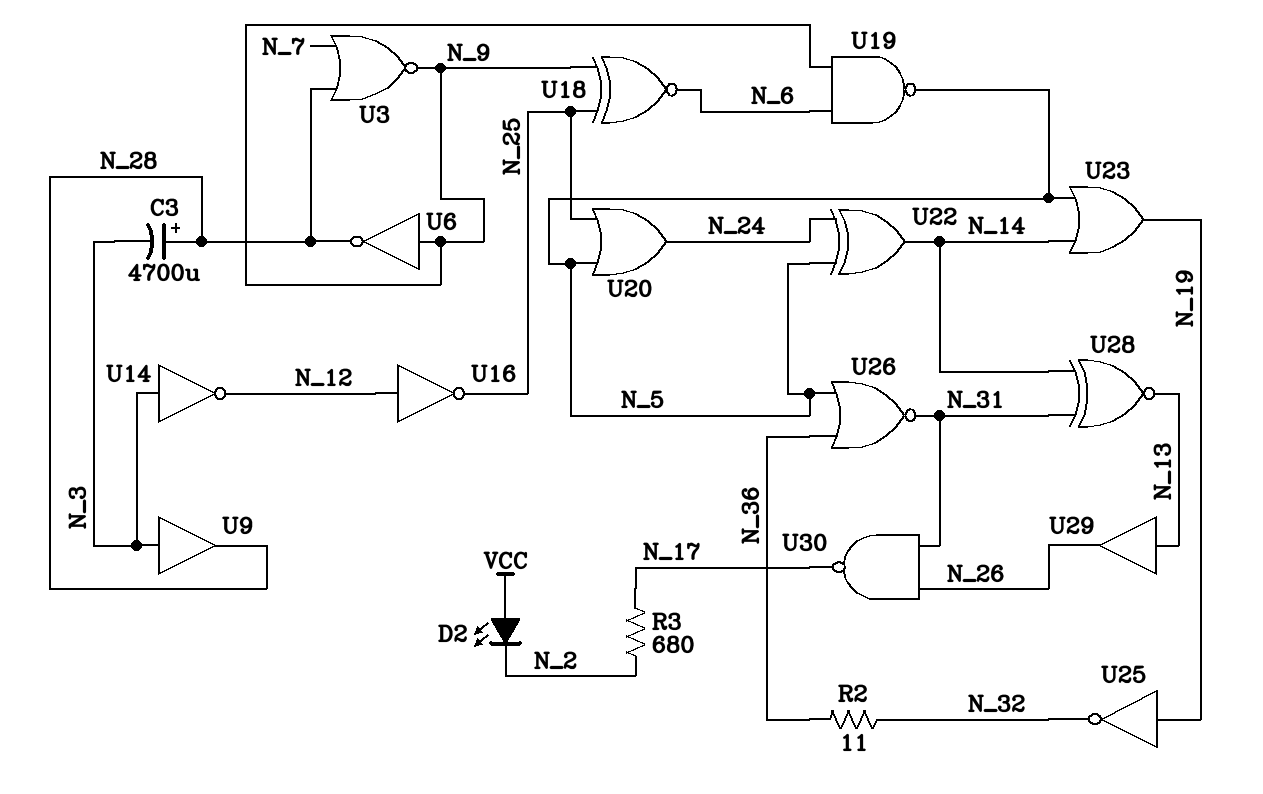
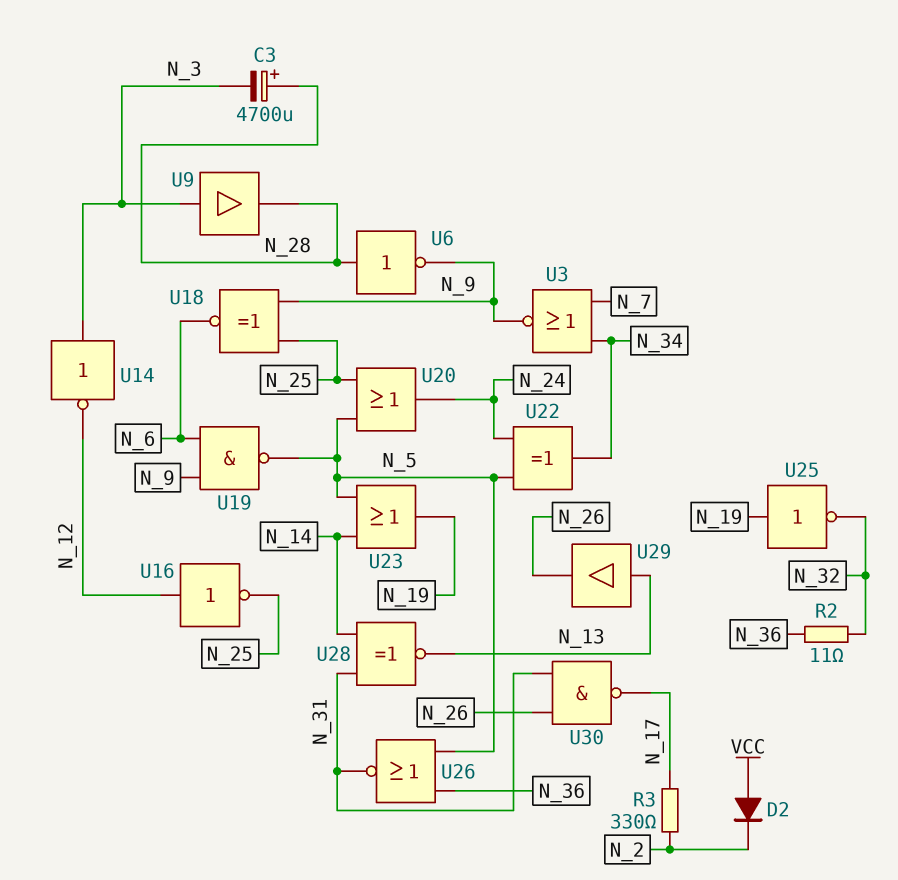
D2: LED (A VCC, K N_2) -> diode (A VCC, K N_2)
R3: 680 (N_2, N_17) -> 330 (N_2, N_17)
U3: NOR (in N_7, in N_28, out N_9) -> NOR (in N_7, in N_34, out N_9)
U6: NOT (in N_9, out N_28) -> NOT (in N_28, out N_9)
U22: XOR (in N_5, in N_24, out N_14) -> XOR (in N_5, in N_24, out N_34)

